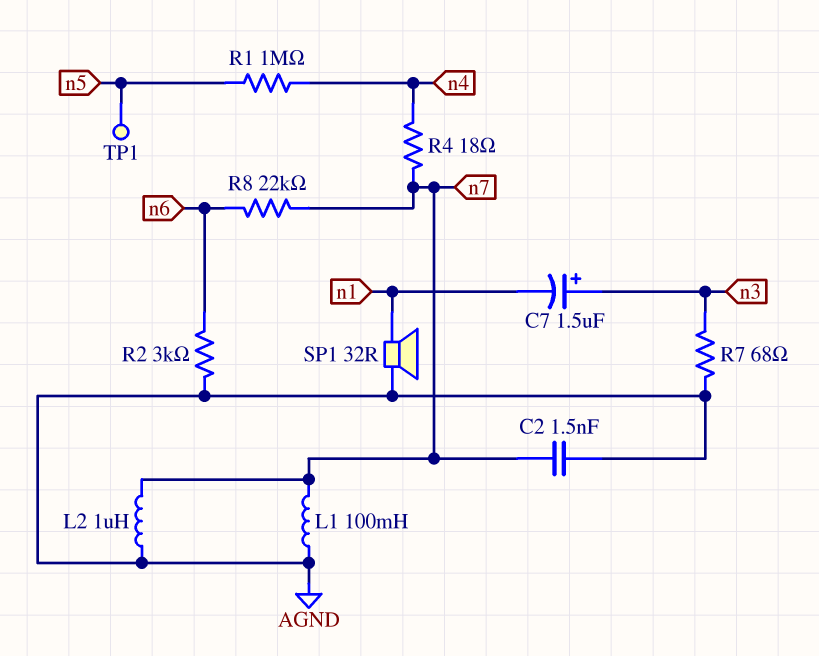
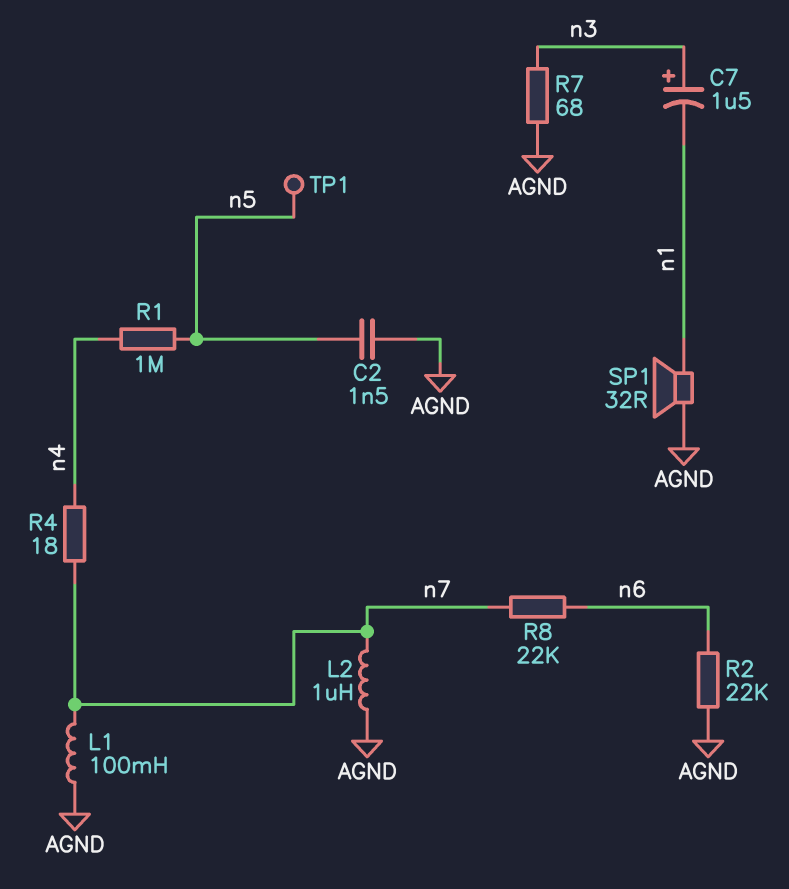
C2: 1.5nF (AGND, n7) -> 1.5nF (AGND, n5)
R2: 3k (AGND, n6) -> 22k (AGND, n6)

